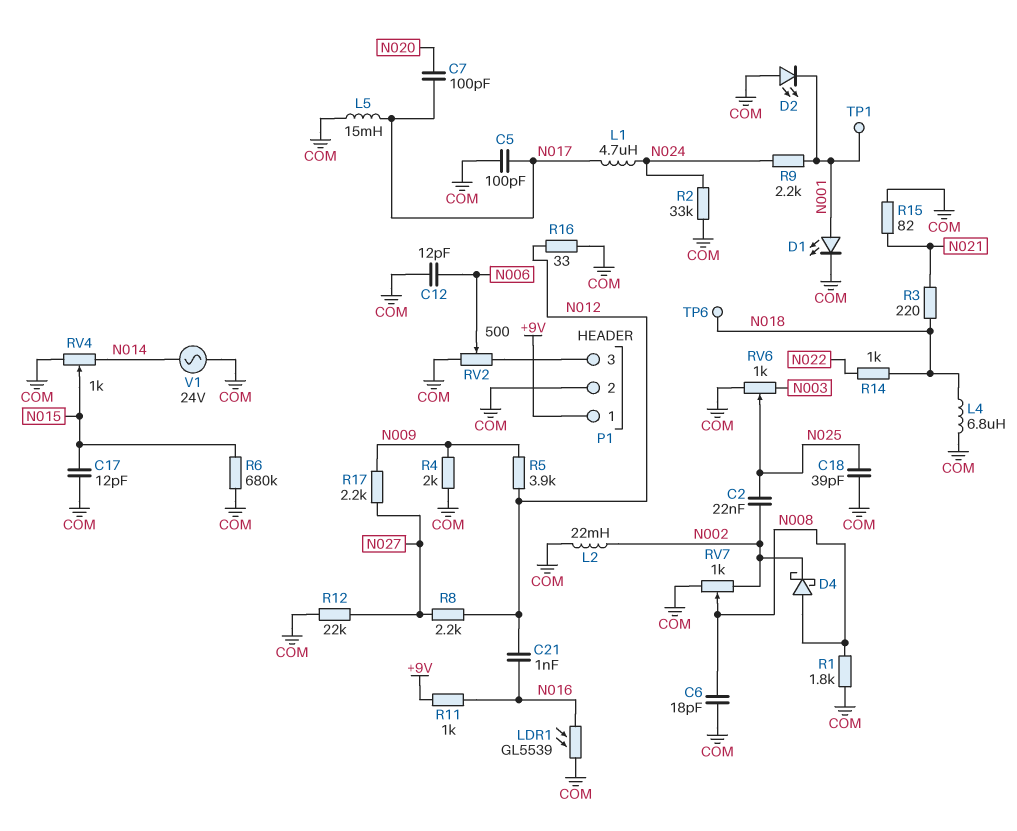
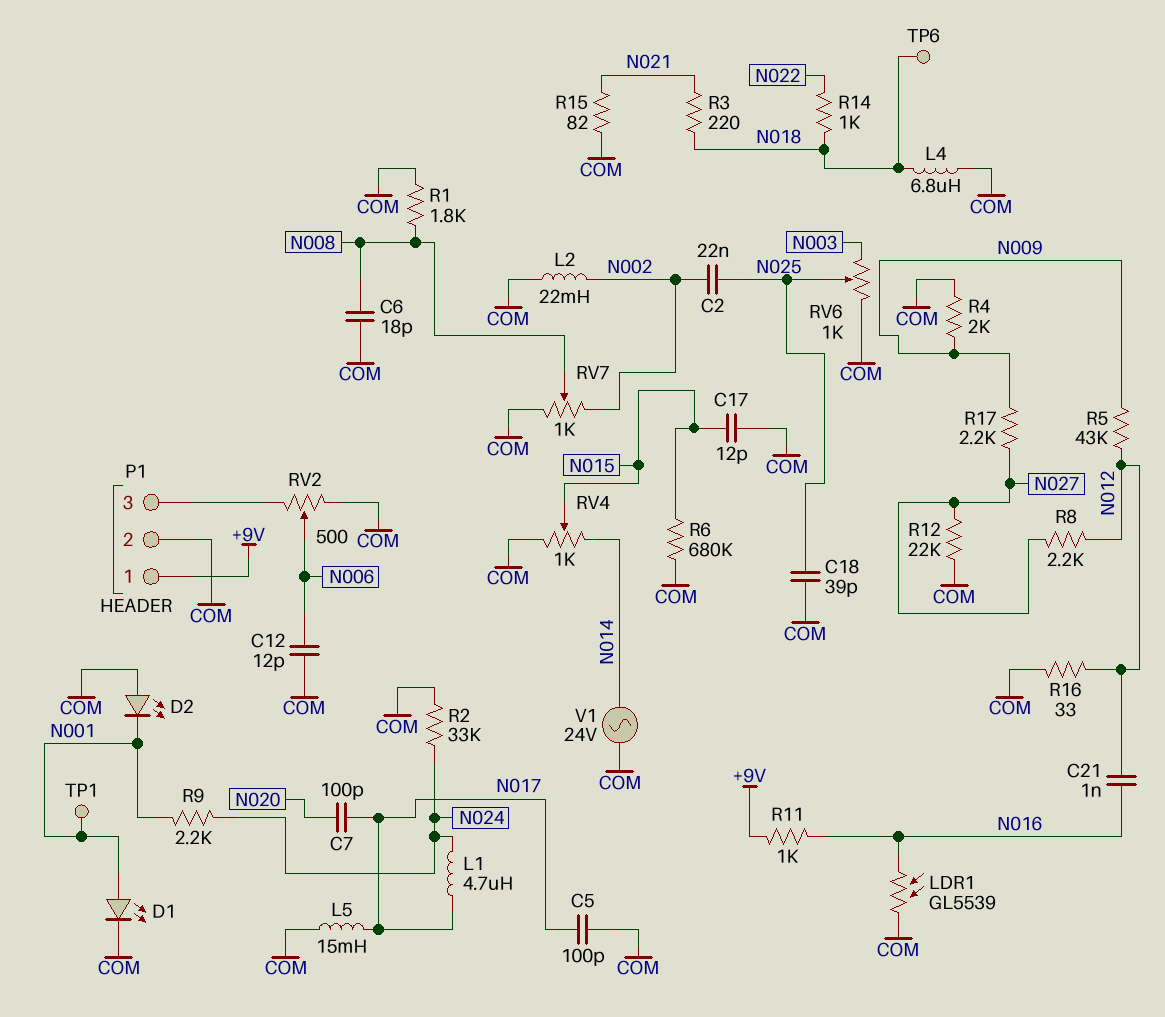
D4: schottky (A N008, K N002) -> none
R5: 3.9k (N009, N012) -> 43k (N009, N012)

